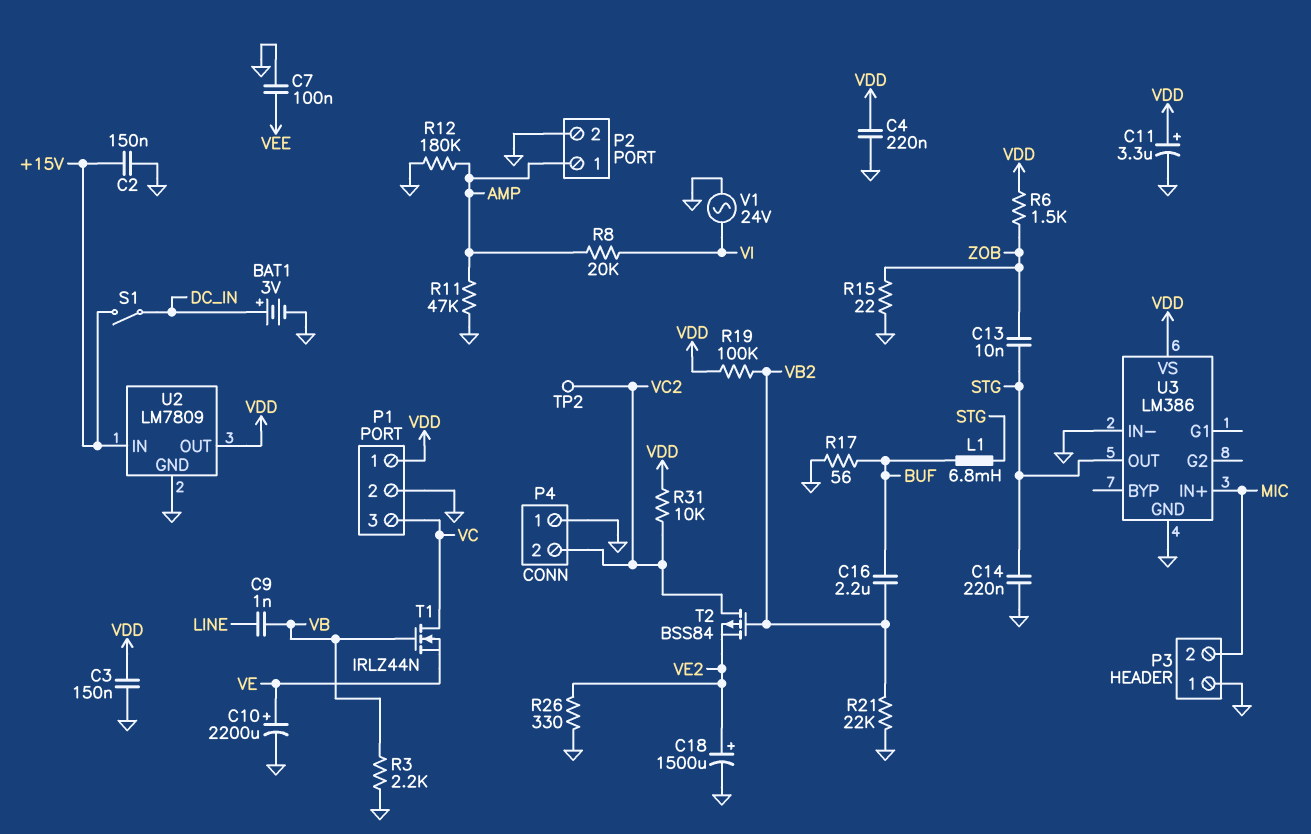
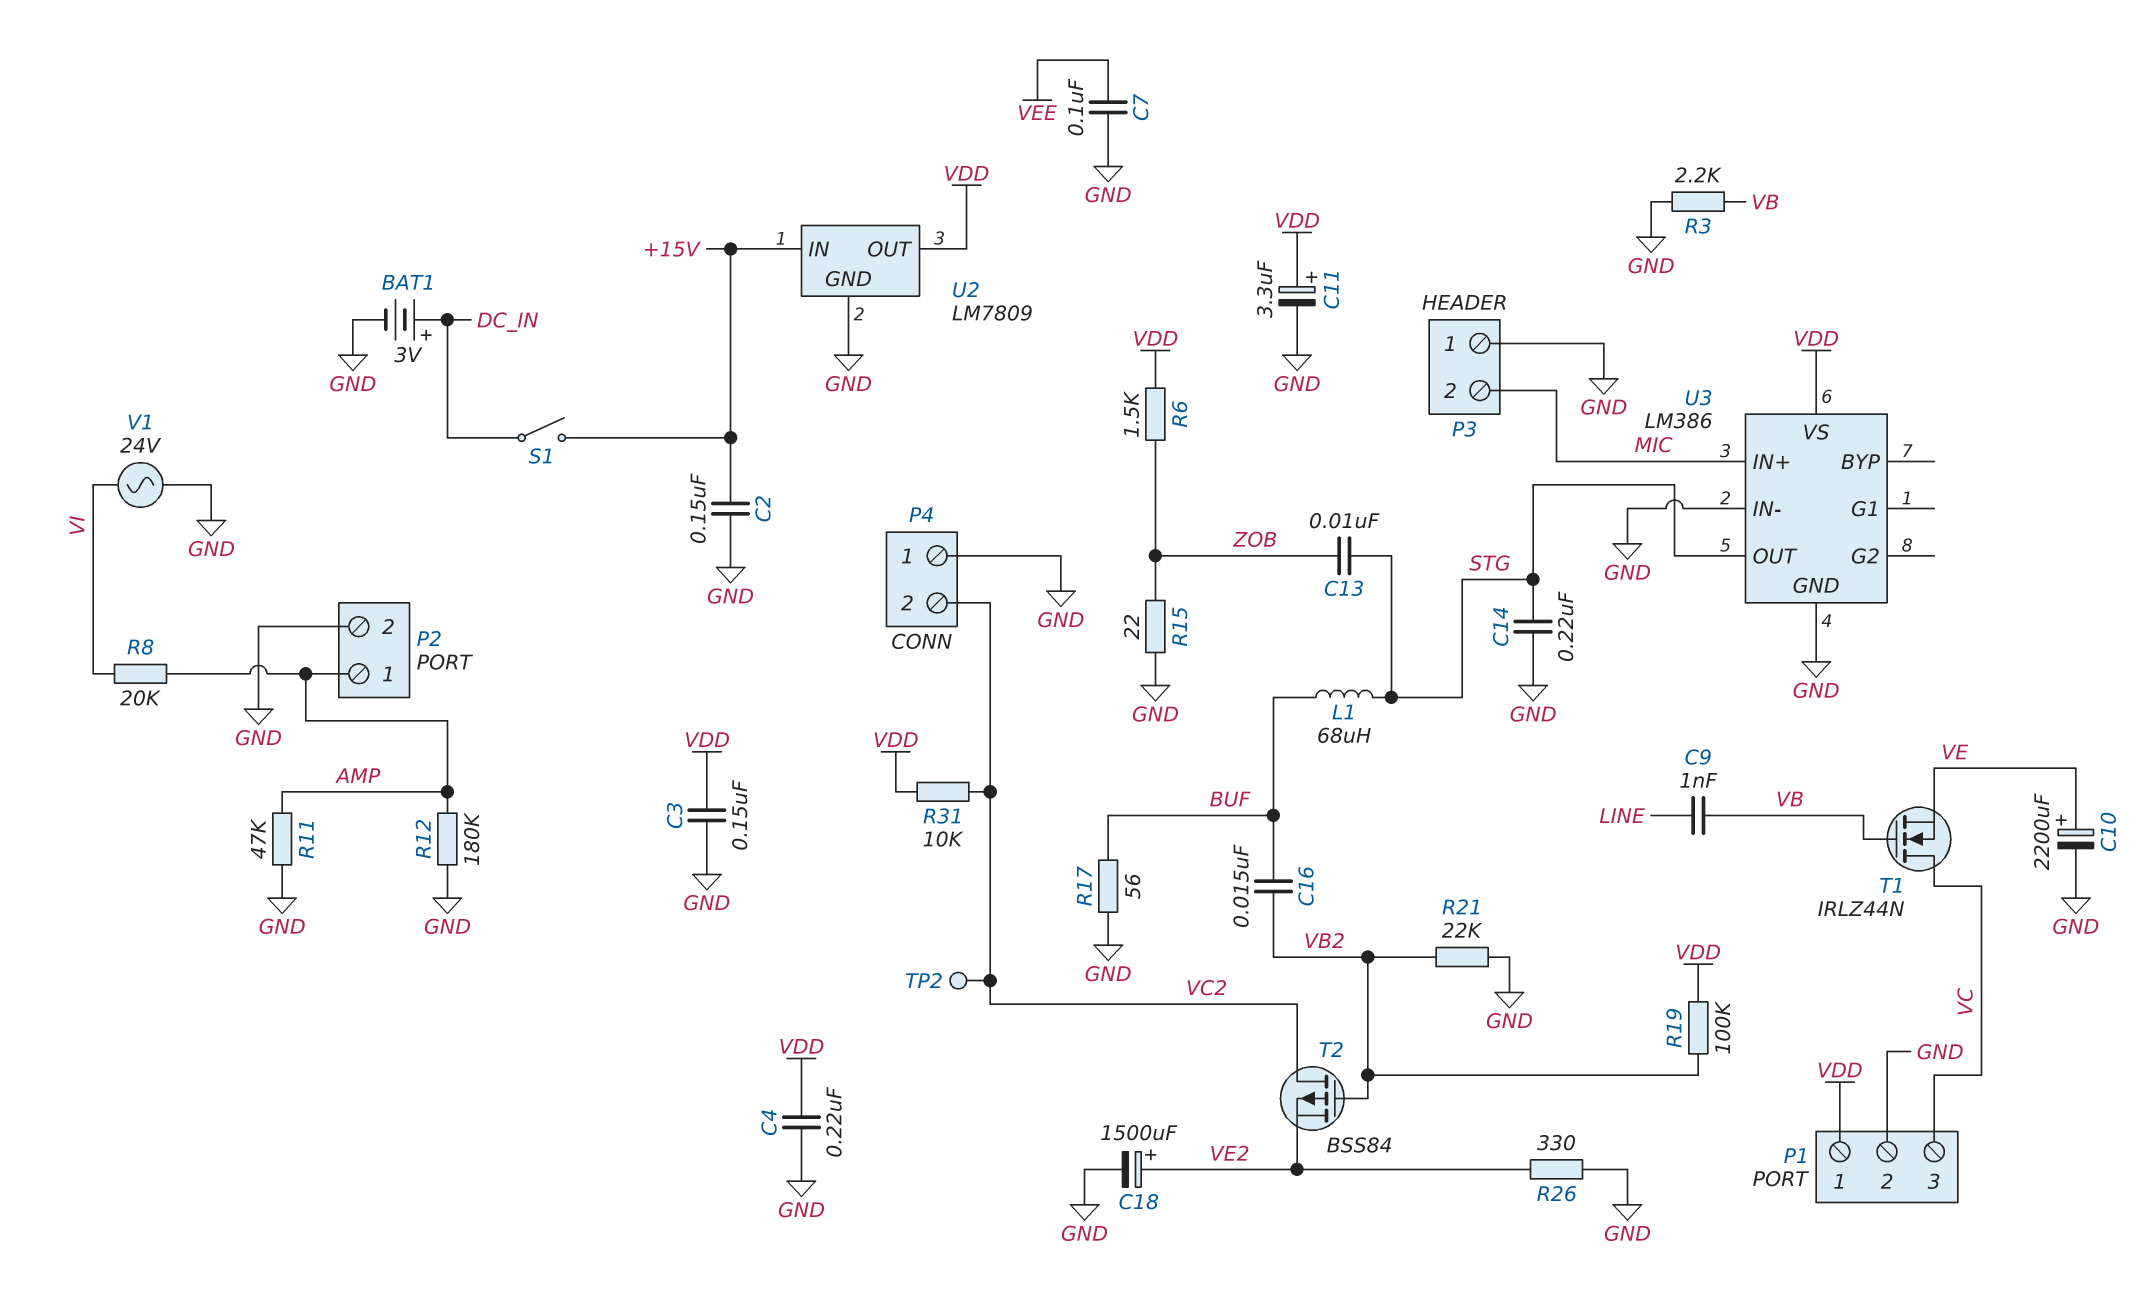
C16: 2.2uF (BUF, VB2) -> 15nF (BUF, VB2)
L1: 6.8mH (BUF, STG) -> 68uH (BUF, STG)

